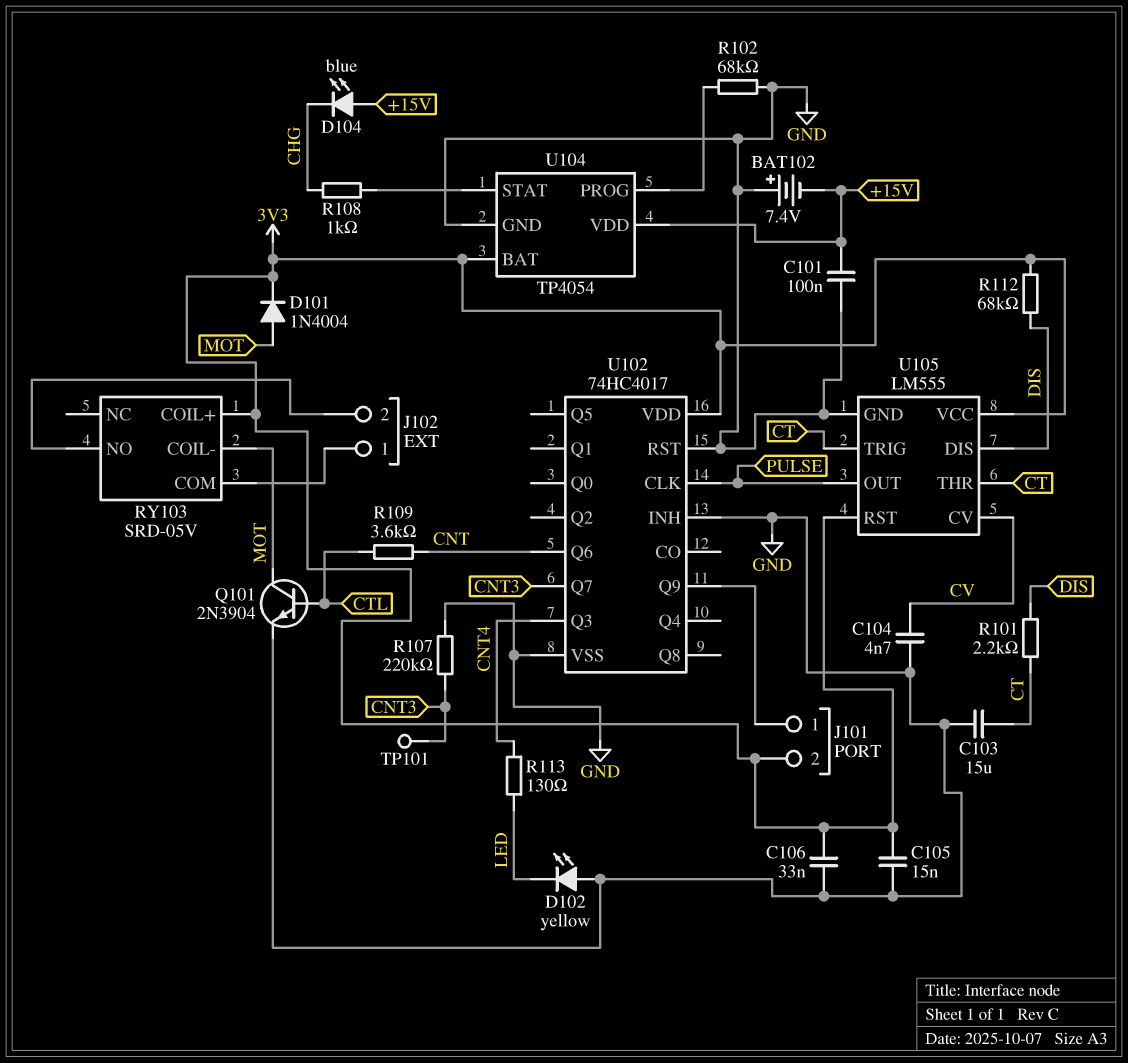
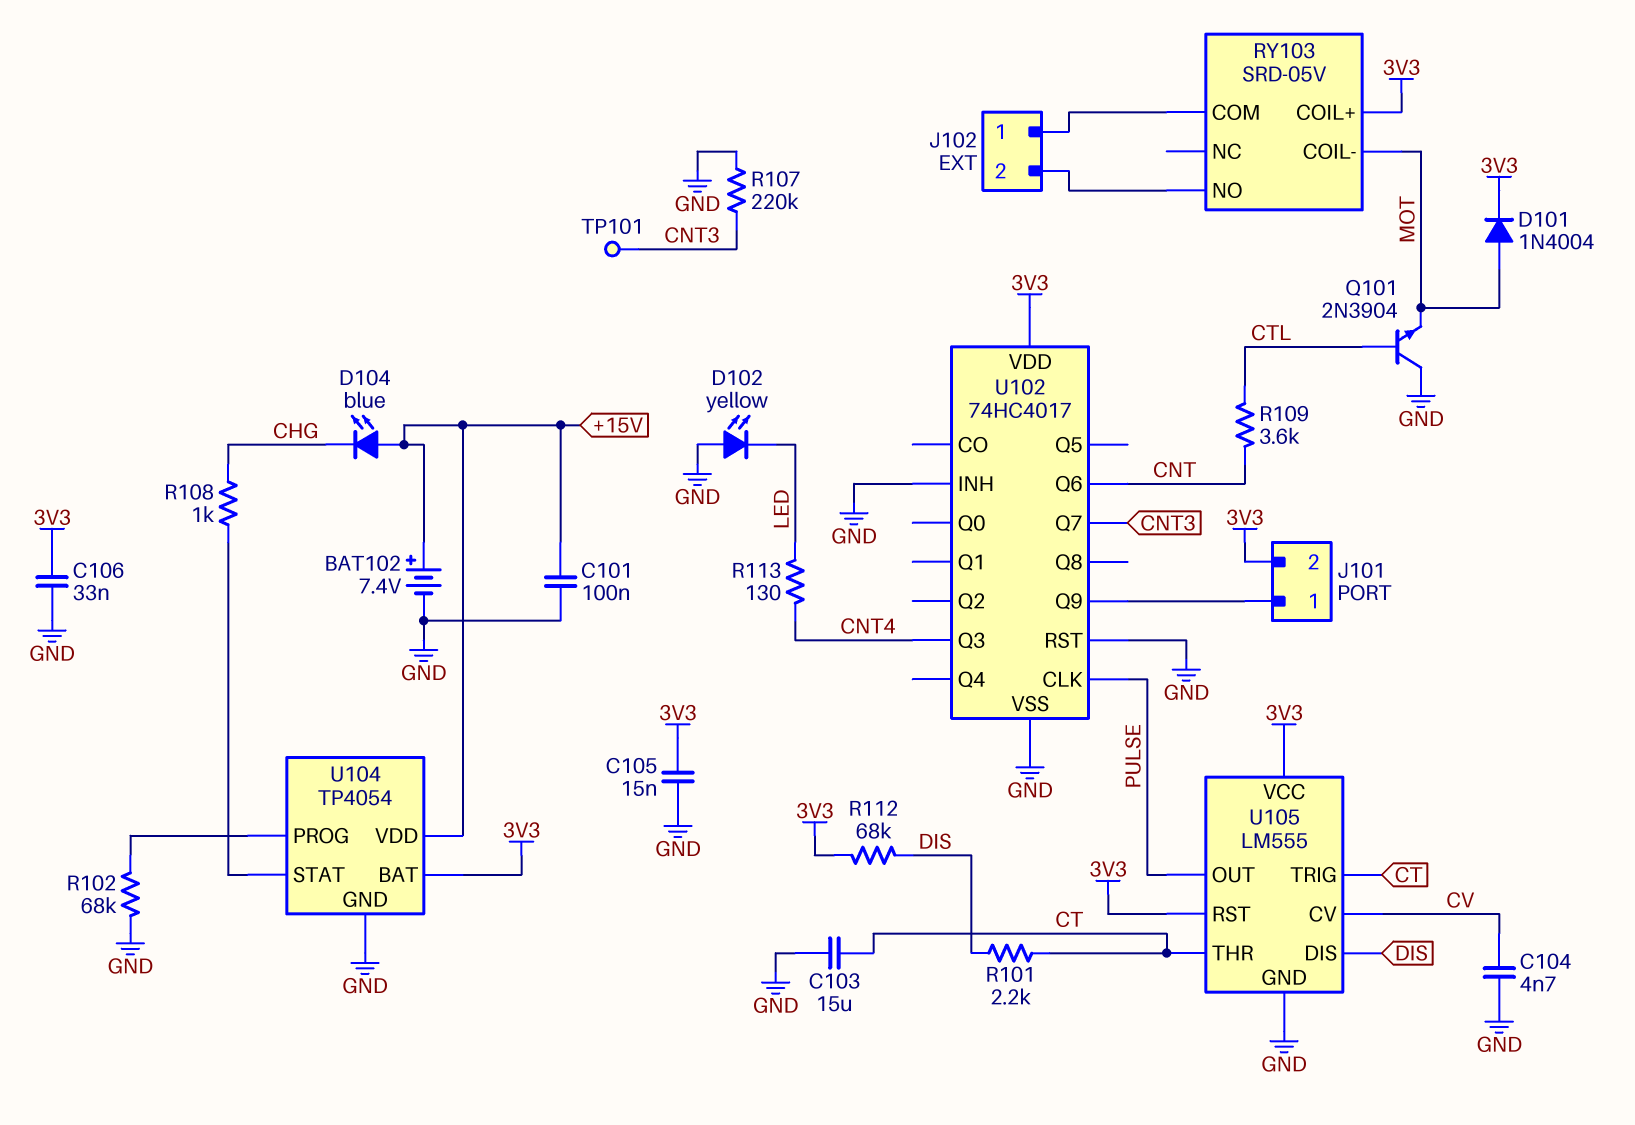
BAT102: 7.4V (plus GND, minus +15V) -> 7.4V (plus +15V, minus GND)
Q101: NPN 2N3904 (B CTL, C MOT, E GND) -> NPN 2N3904 (B CTL, C GND, E MOT)

